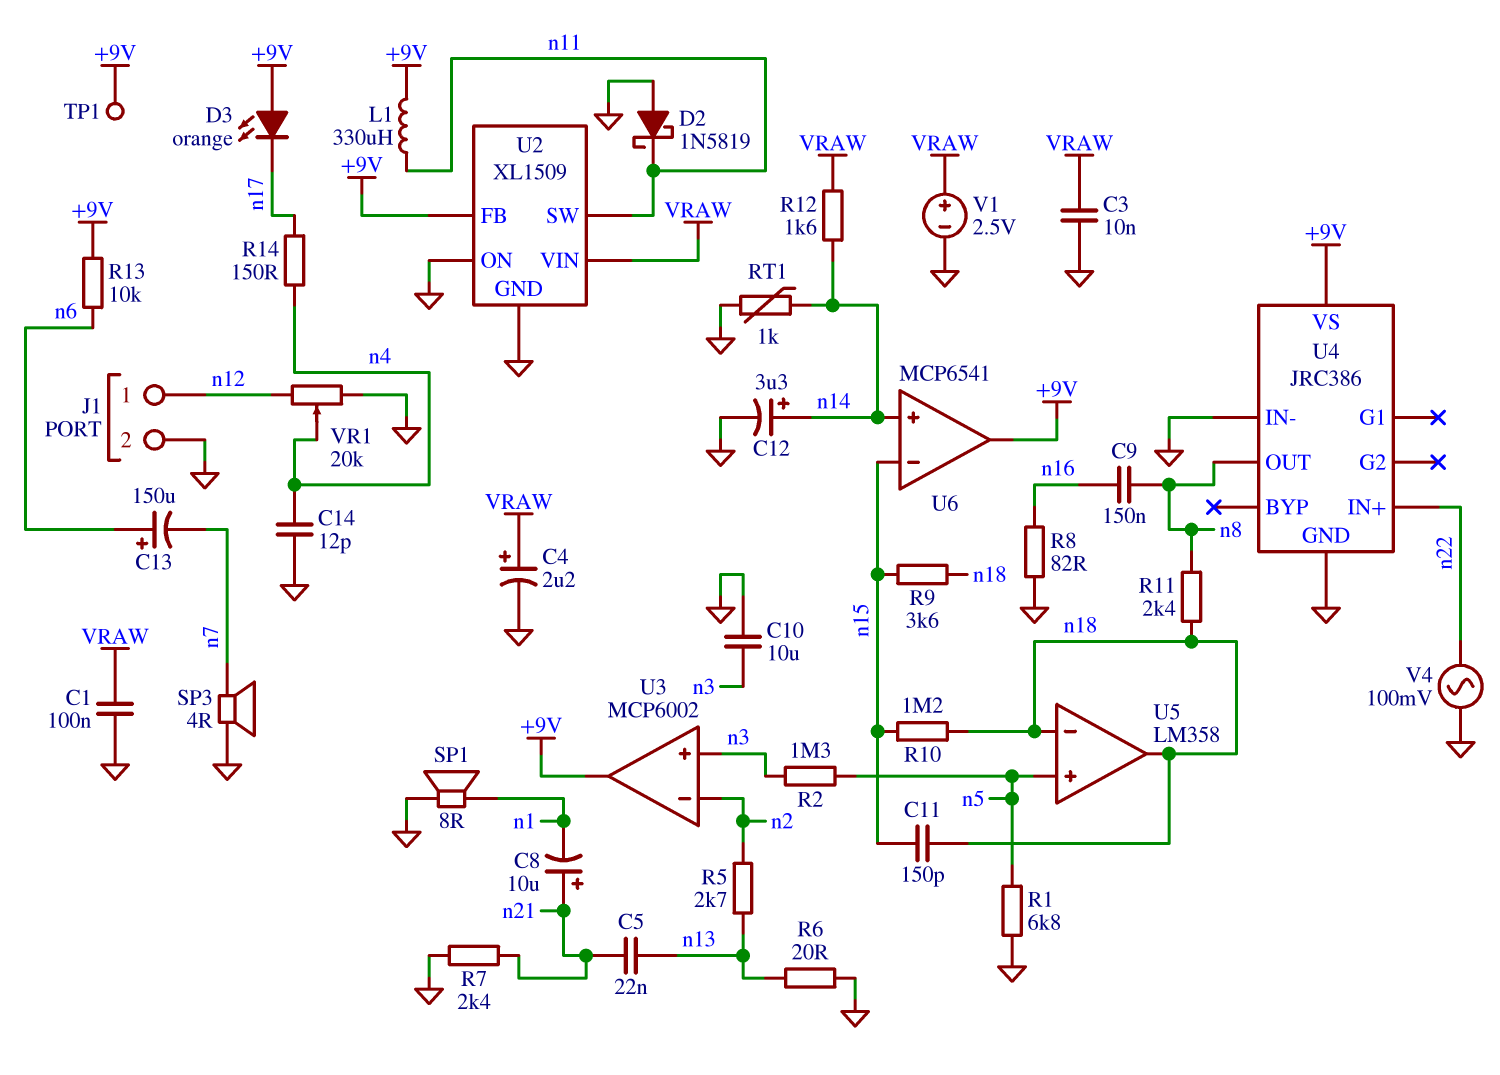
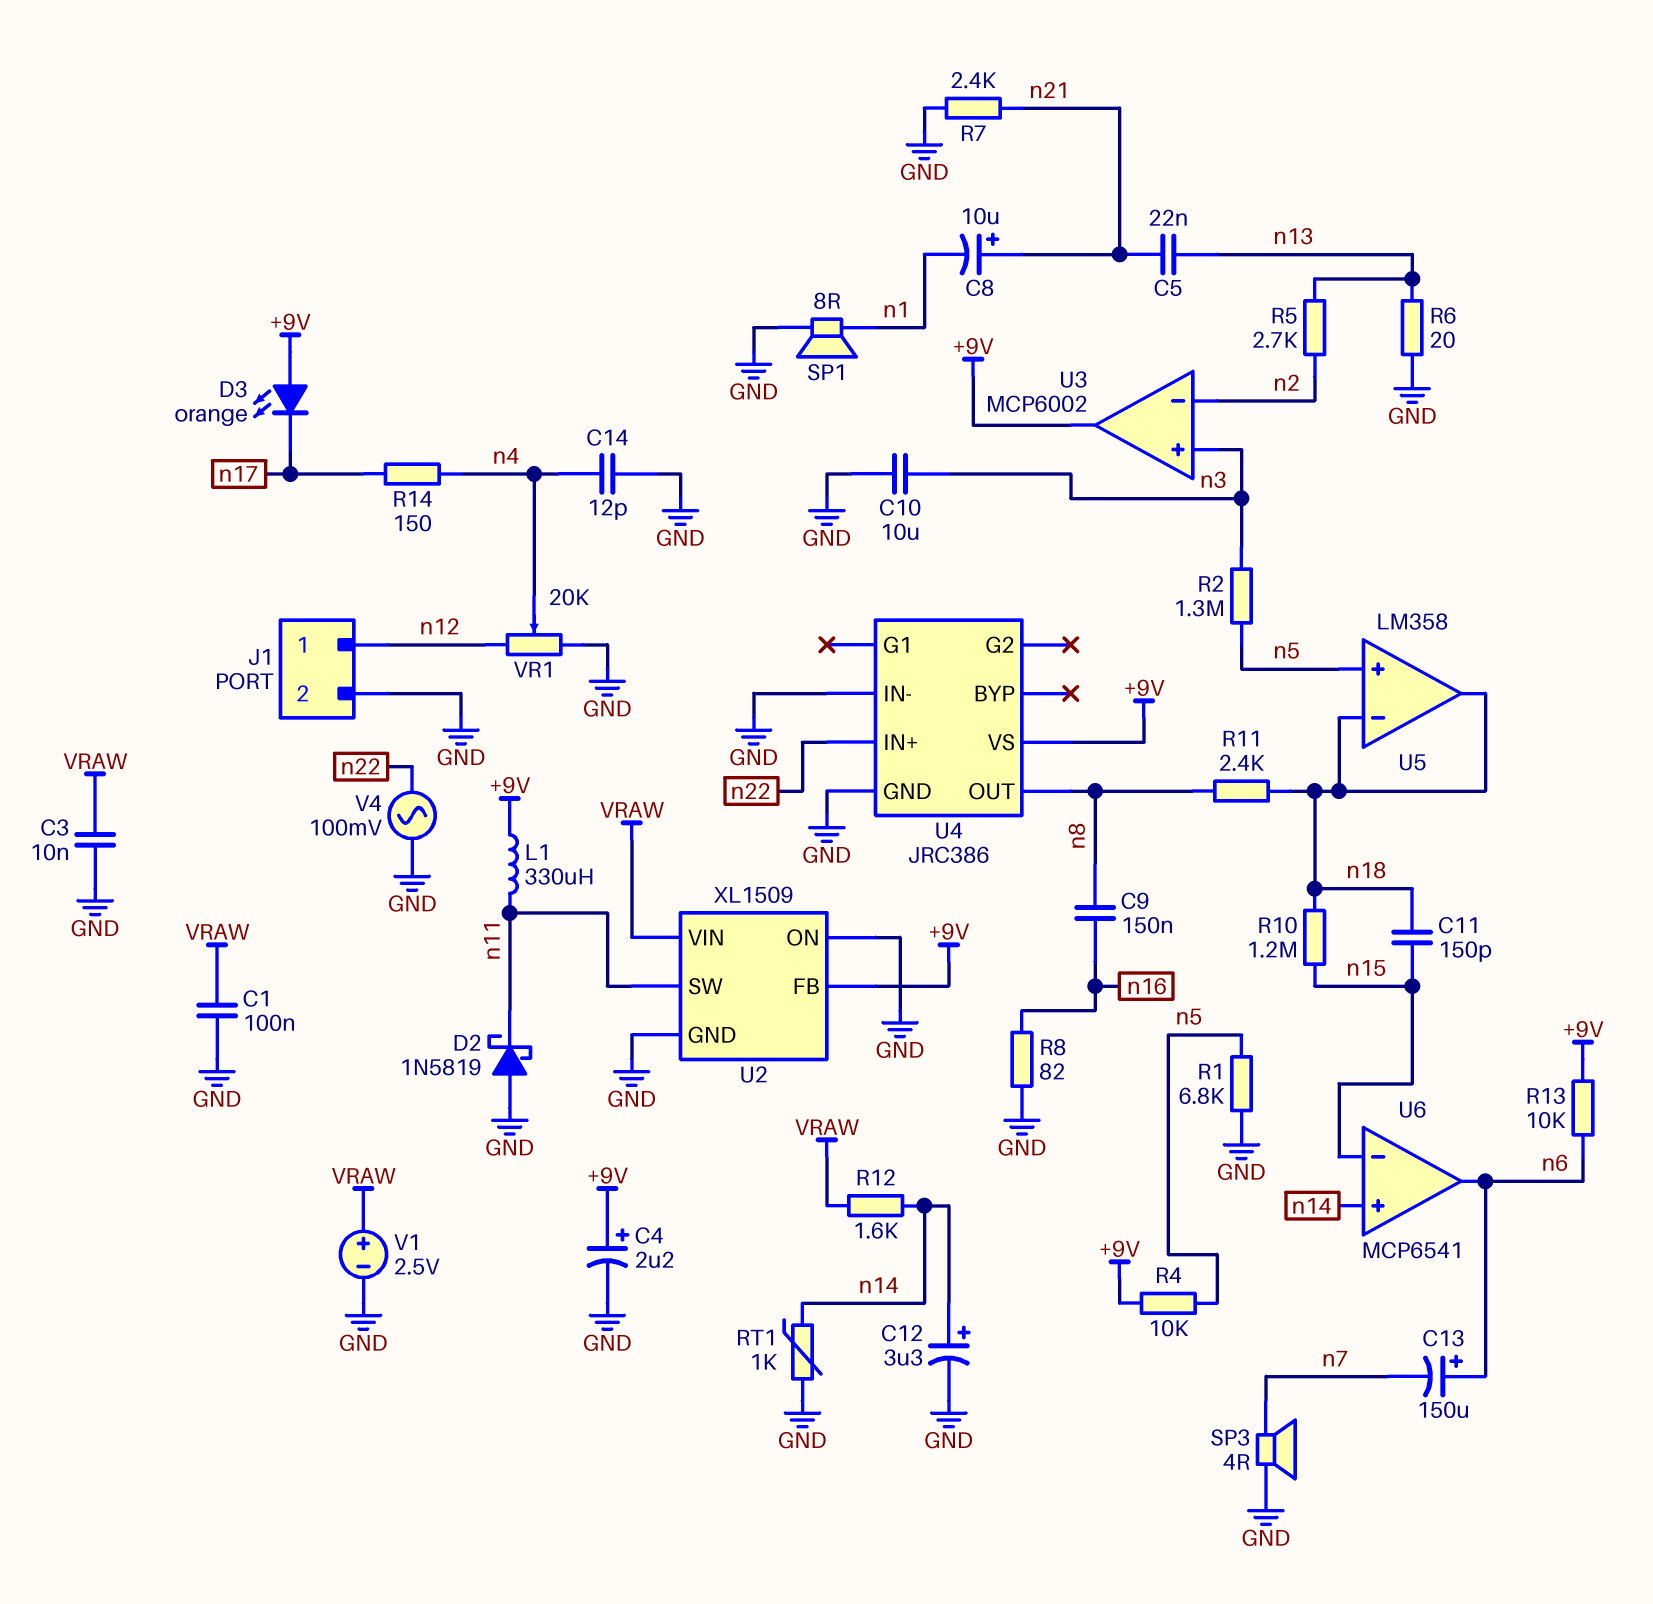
C4: 2.2uF (plus VRAW, minus GND) -> 2.2uF (plus +9V, minus GND)
R4: none -> 10k (+9V, n5)
R9: 3.6k (n15, n18) -> none
TP1: test point (+9V) -> none
U6 pin out: +9V -> n6

